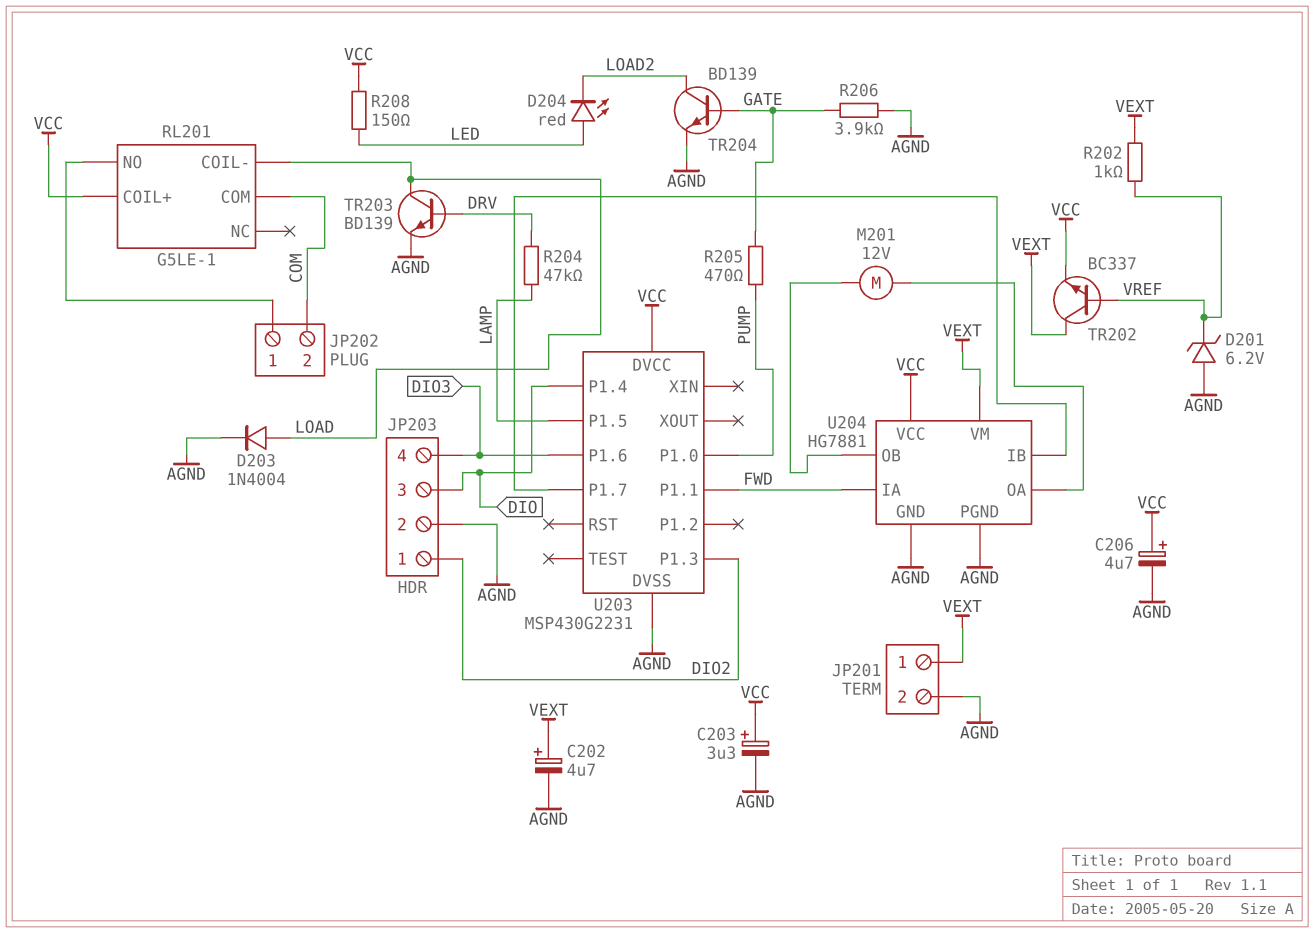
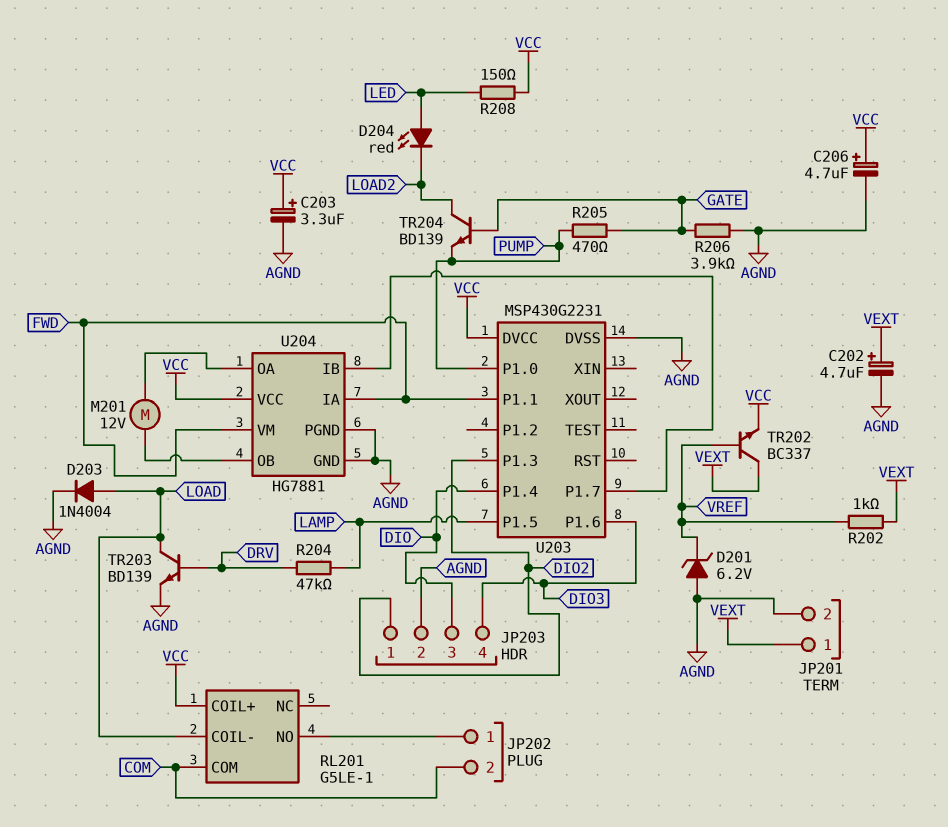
TR204: NPN BD139 (B GATE, C LOAD2, E AGND) -> NPN BD139 (B GATE, C LOAD2, E PUMP)
U204 pin VM: VEXT -> FWD

